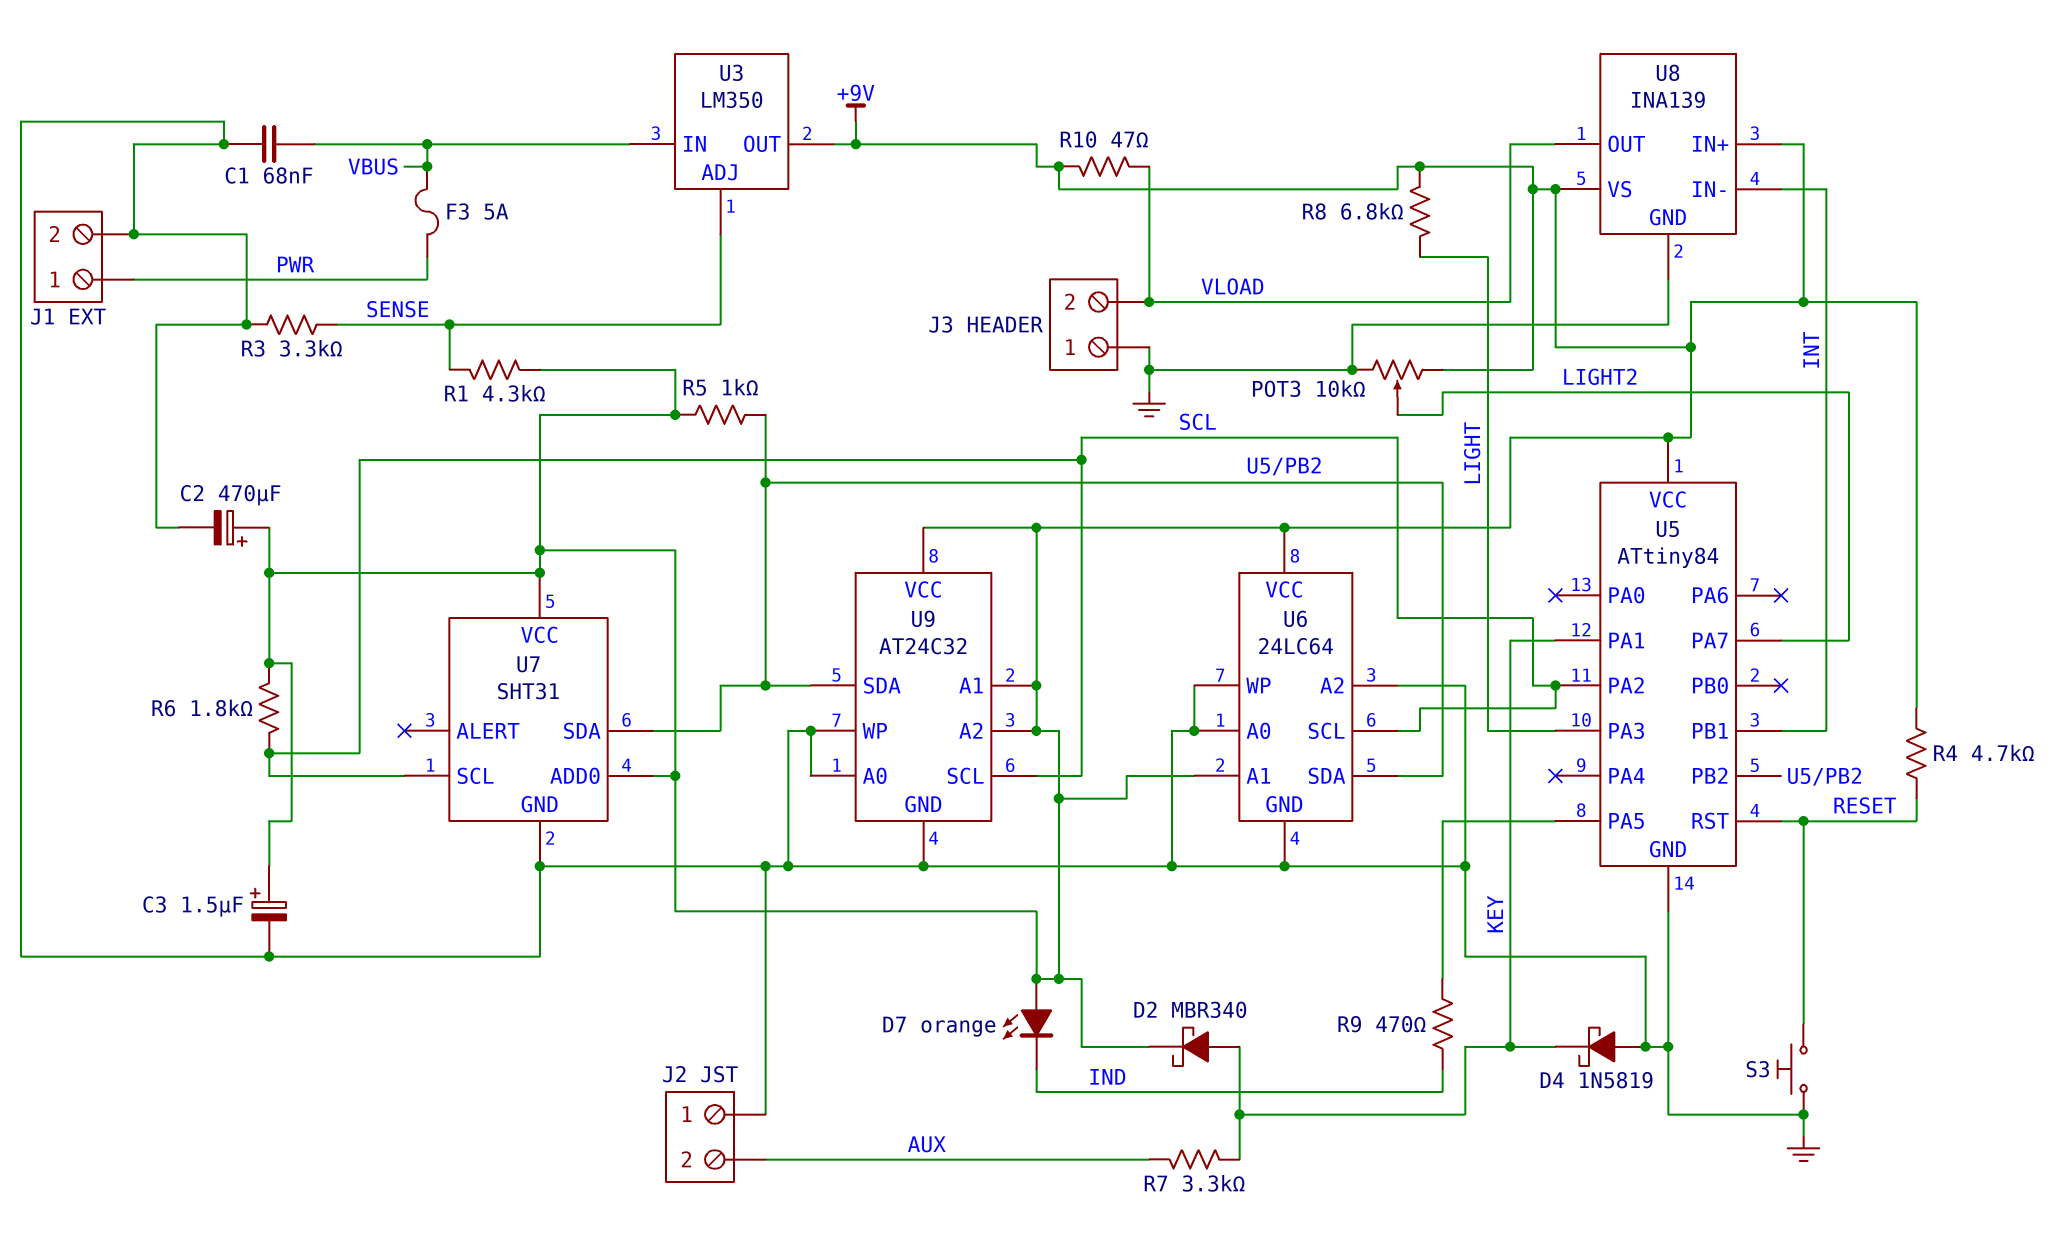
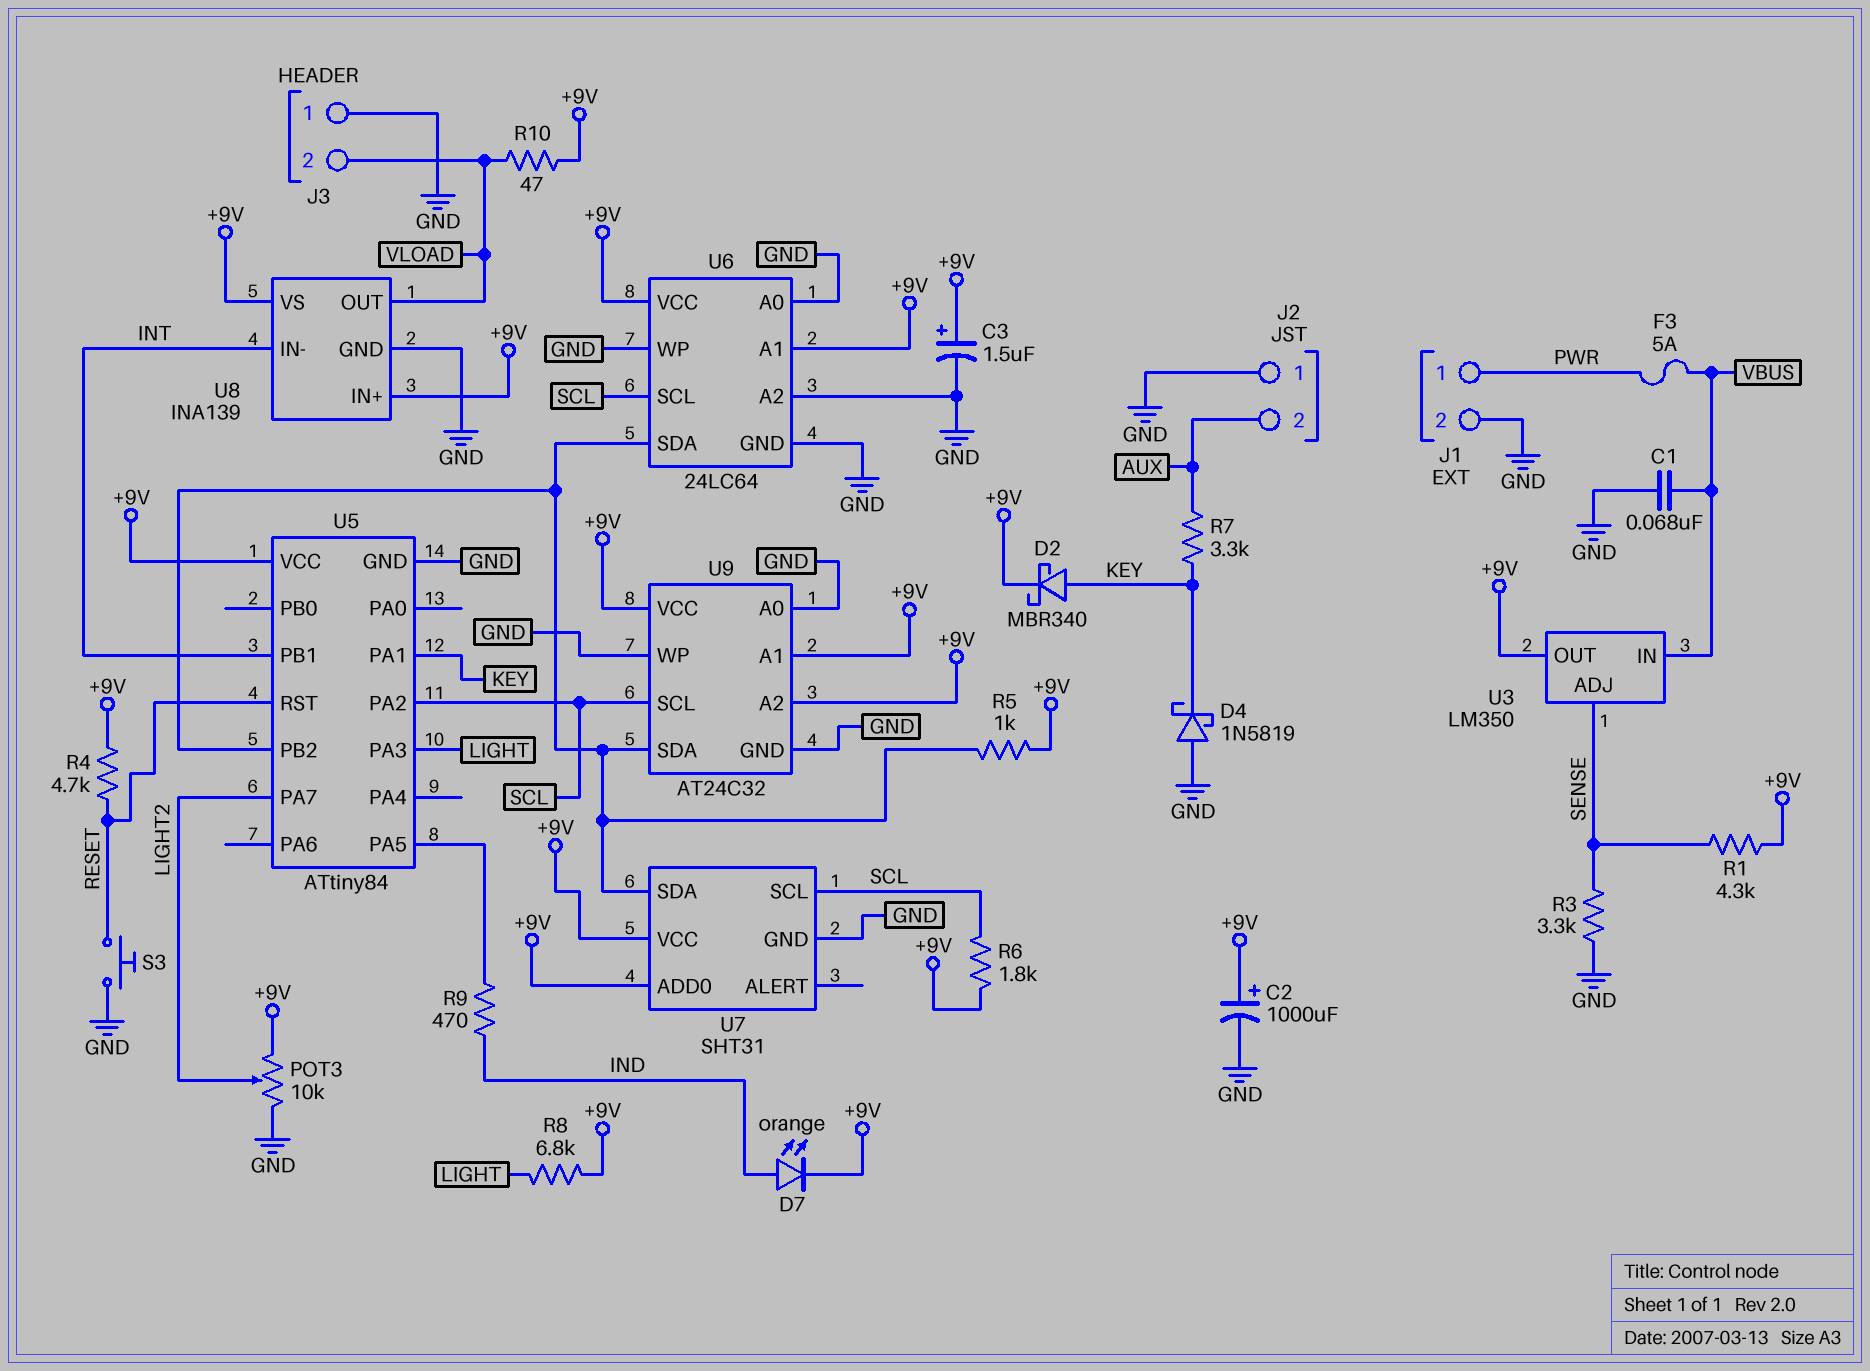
C2: 470uF (plus +9V, minus GND) -> 1000uF (plus +9V, minus GND)
D7: LED orange (A +9V, K IND) -> LED orange (A IND, K +9V)

